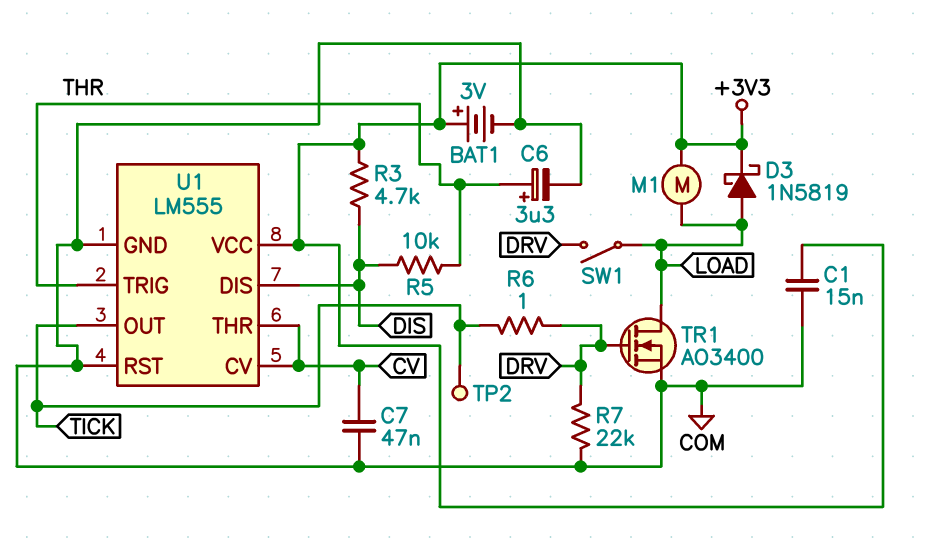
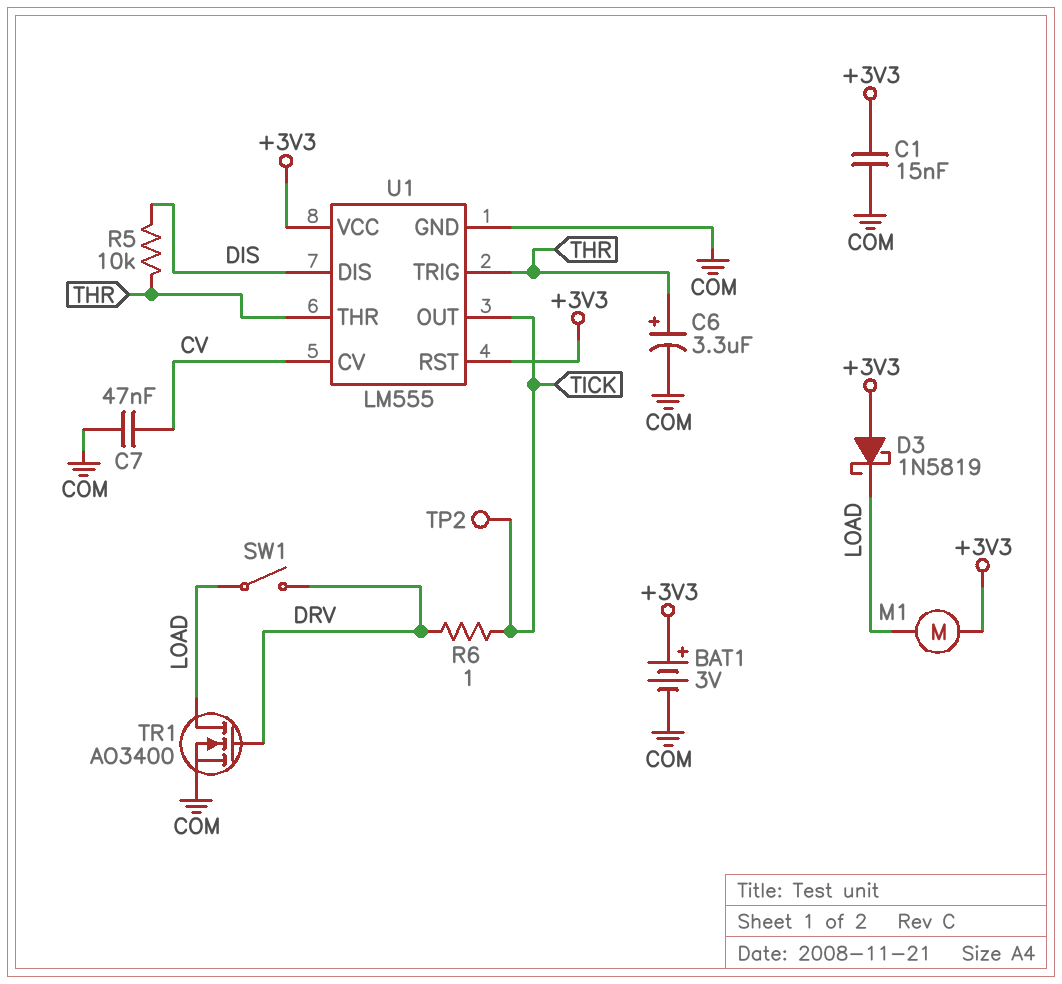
D3: schottky 1N5819 (A LOAD, K +3V3) -> schottky 1N5819 (A +3V3, K LOAD)
R3: 4.7k (+3V3, DIS) -> none
R7: 22k (COM, DRV) -> none
U1 pin RST: COM -> +3V3
U1 pin THR: CV -> THR

